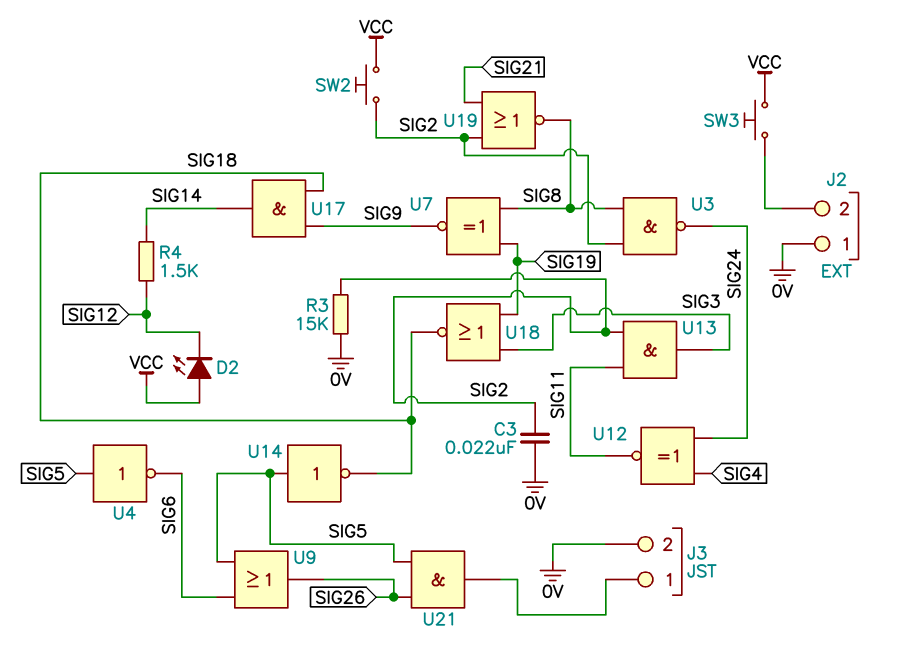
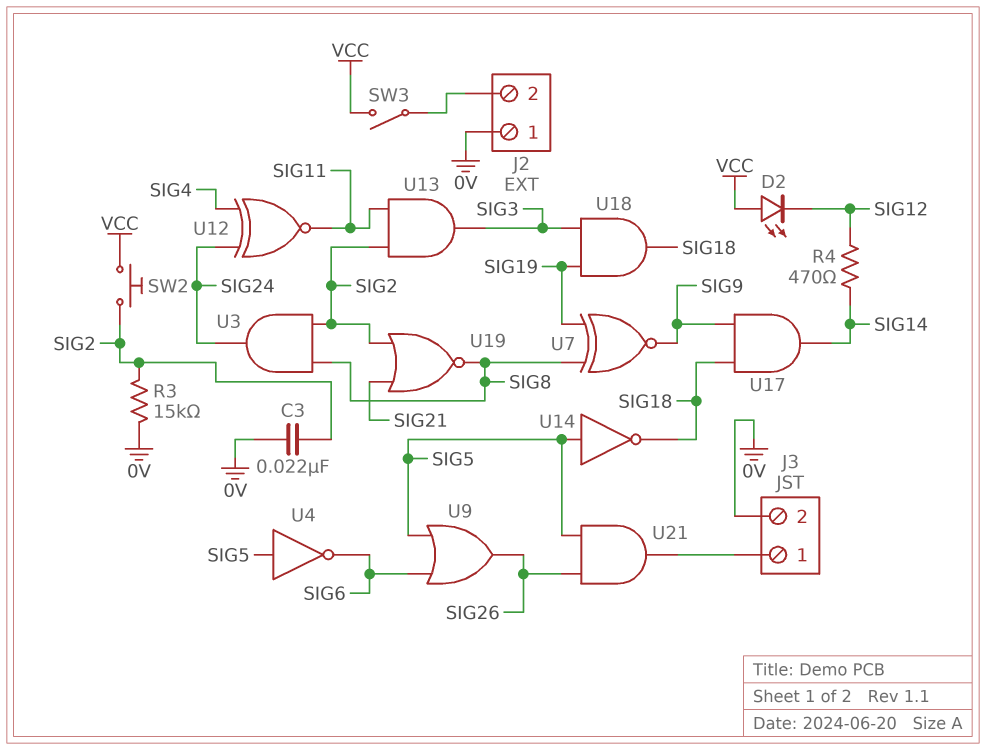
R4: 1.5k (SIG12, SIG14) -> 470 (SIG12, SIG14)
SW3: button (J2/2, VCC) -> switch (J2/2, VCC)
U3: NAND (in SIG2, in SIG8, out SIG24) -> AND (in SIG2, in SIG8, out SIG24)
U18: NOR (in SIG3, in SIG19, out SIG18) -> AND (in SIG3, in SIG19, out SIG18)

